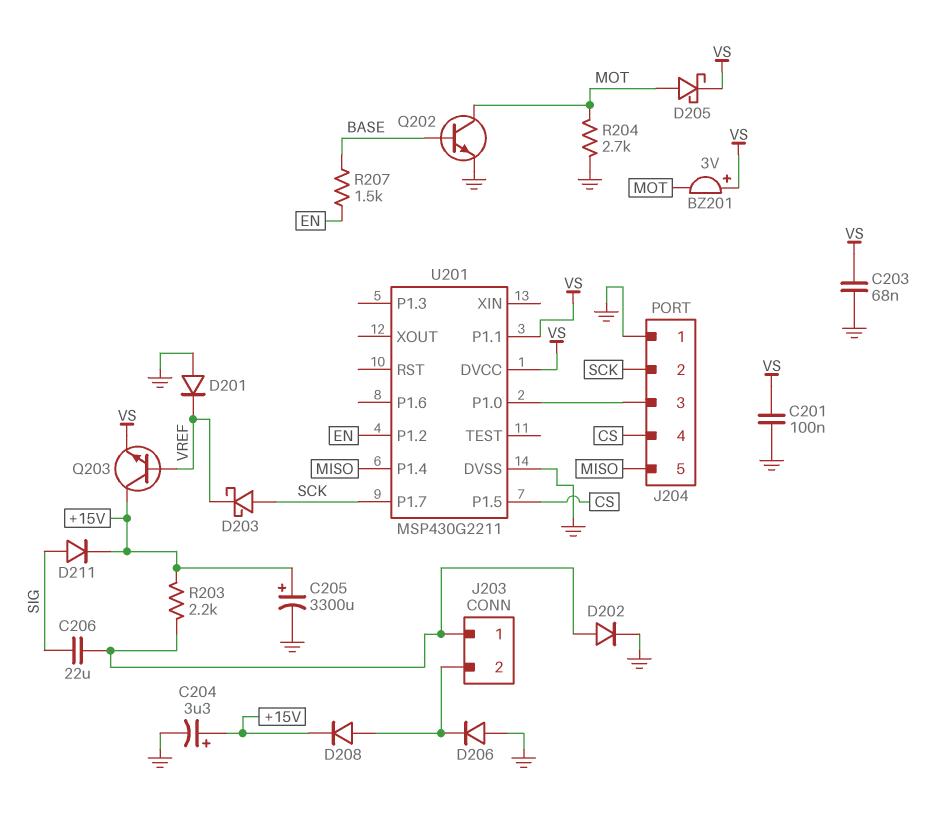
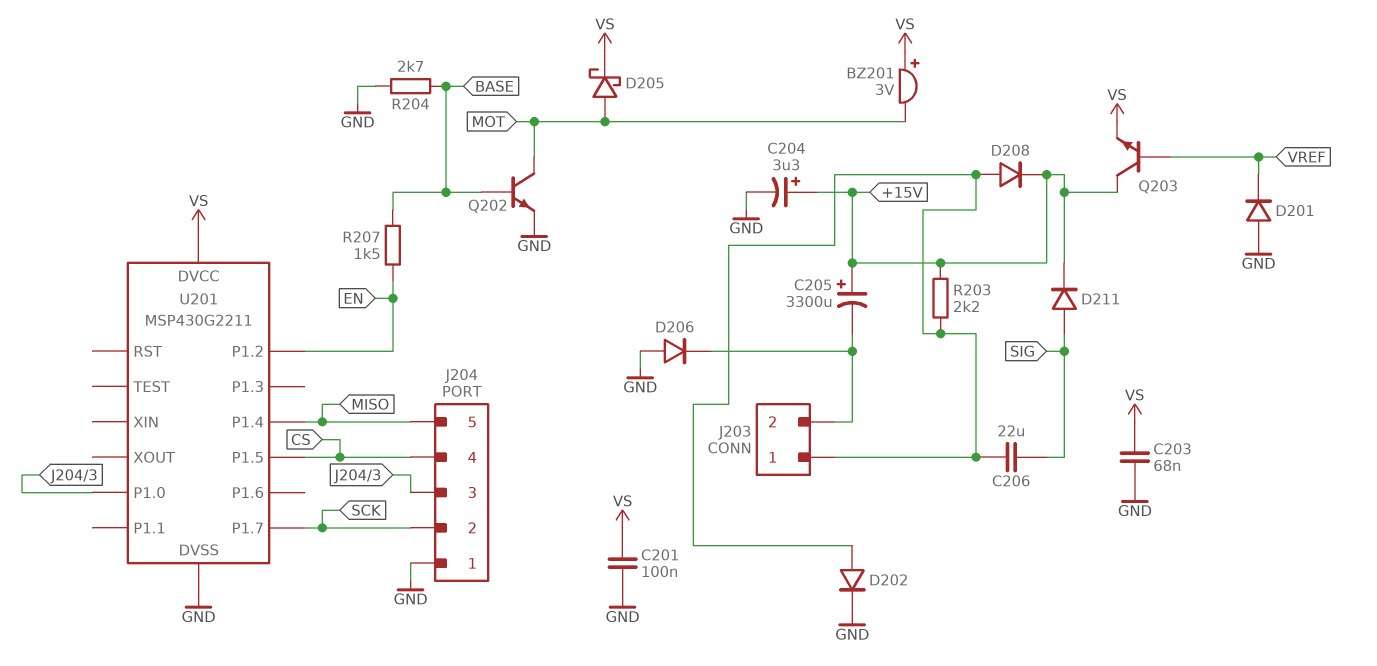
C205: 3300uF (plus +15V, minus GND) -> 3300uF (plus +15V, minus J203/2)
D203: schottky (A SCK, K VREF) -> none
D208: diode (A J203/2, K +15V) -> diode (A J203/1, K +15V)
R204: 2.7k (GND, MOT) -> 2.7k (BASE, GND)
U201 pin P1.1: VS -> none

